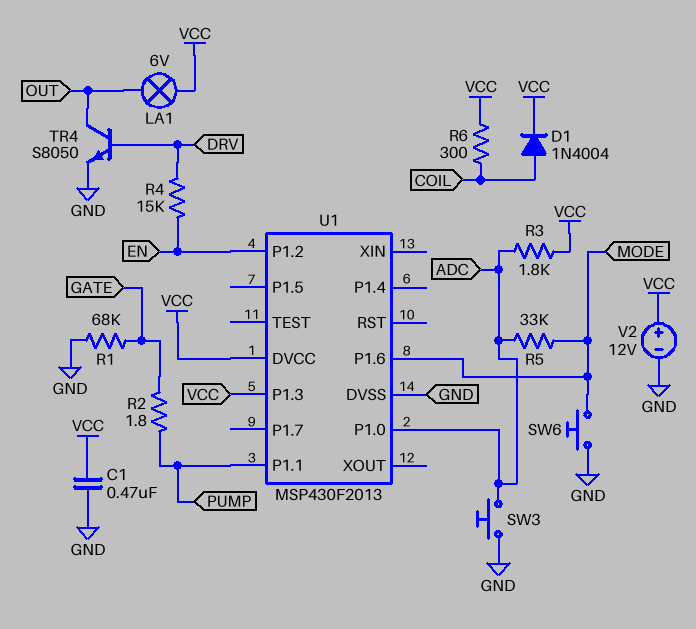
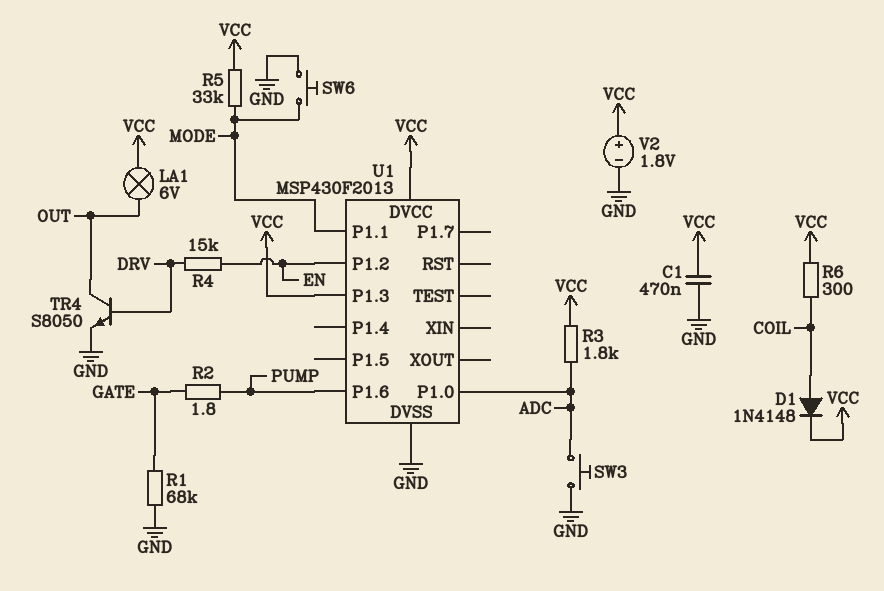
D1: diode 1N4004 (A COIL, K VCC) -> diode 1N4148 (A COIL, K VCC)
R5: 33k (ADC, MODE) -> 33k (MODE, VCC)
U1 pin P1.1: PUMP -> MODE
U1 pin P1.6: MODE -> PUMP
V2: 12V (plus VCC, minus GND) -> 1.8V (plus VCC, minus GND)

